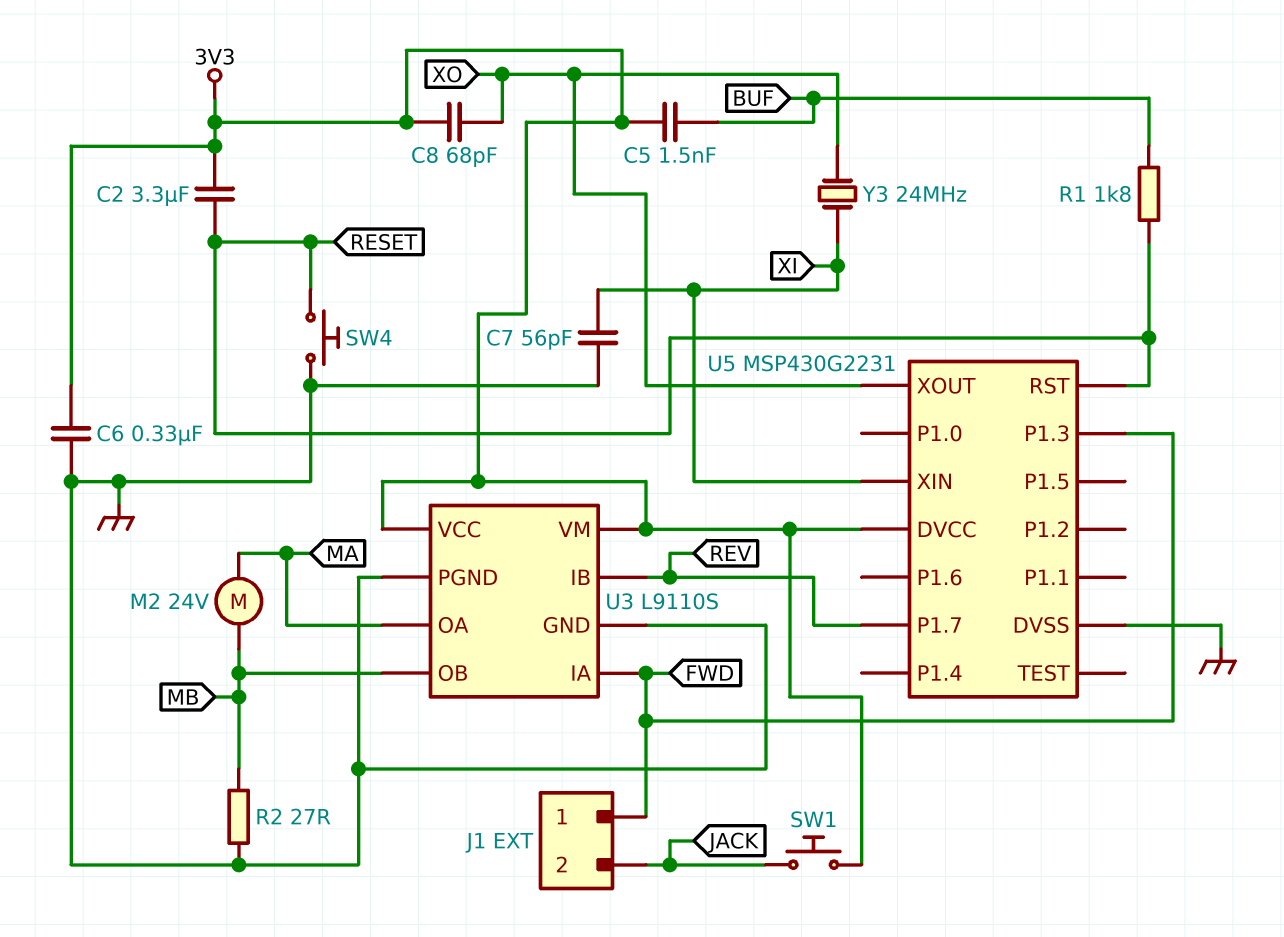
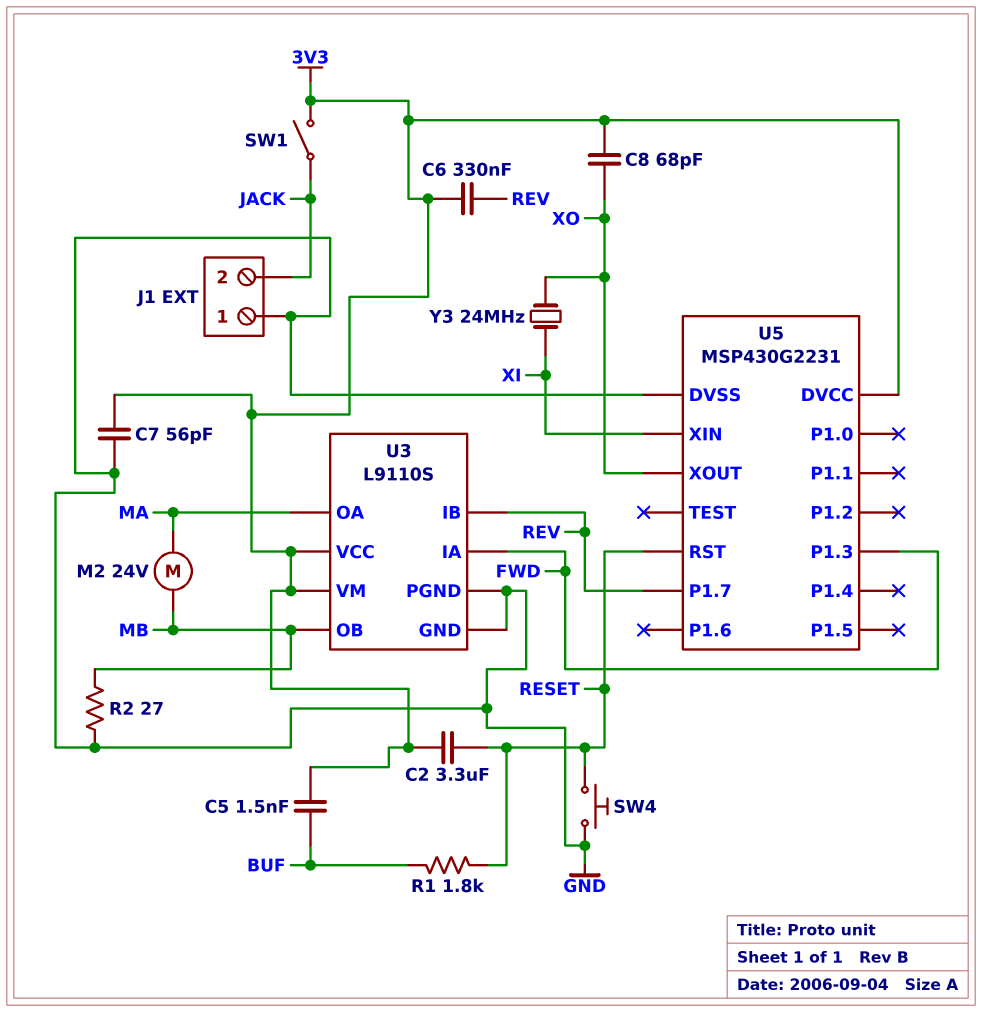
C6: 330nF (3V3, GND) -> 330nF (3V3, REV)
C7: 56pF (GND, XI) -> 56pF (3V3, GND)
J1 pin 1: FWD -> GND
SW1: button (3V3, JACK) -> switch (3V3, JACK)

